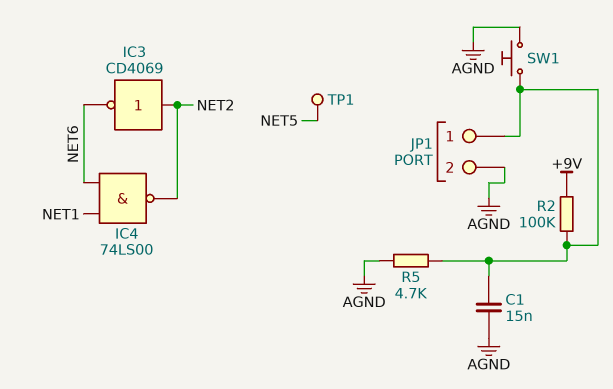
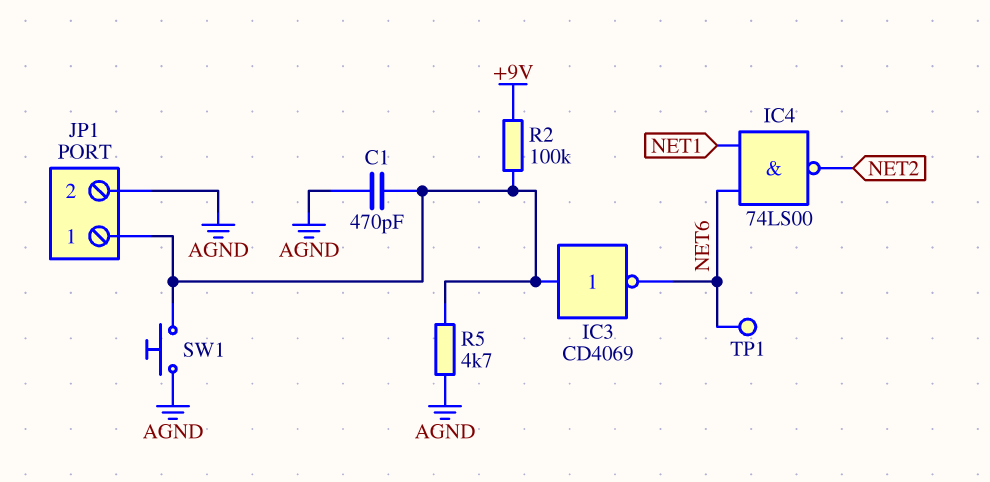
C1: 15nF (AGND, JP1/1) -> 470pF (AGND, JP1/1)
IC3: NOT CD4069 (in NET2, out NET6) -> NOT CD4069 (in JP1/1, out NET6)
TP1: test point (NET5) -> test point (NET6)

